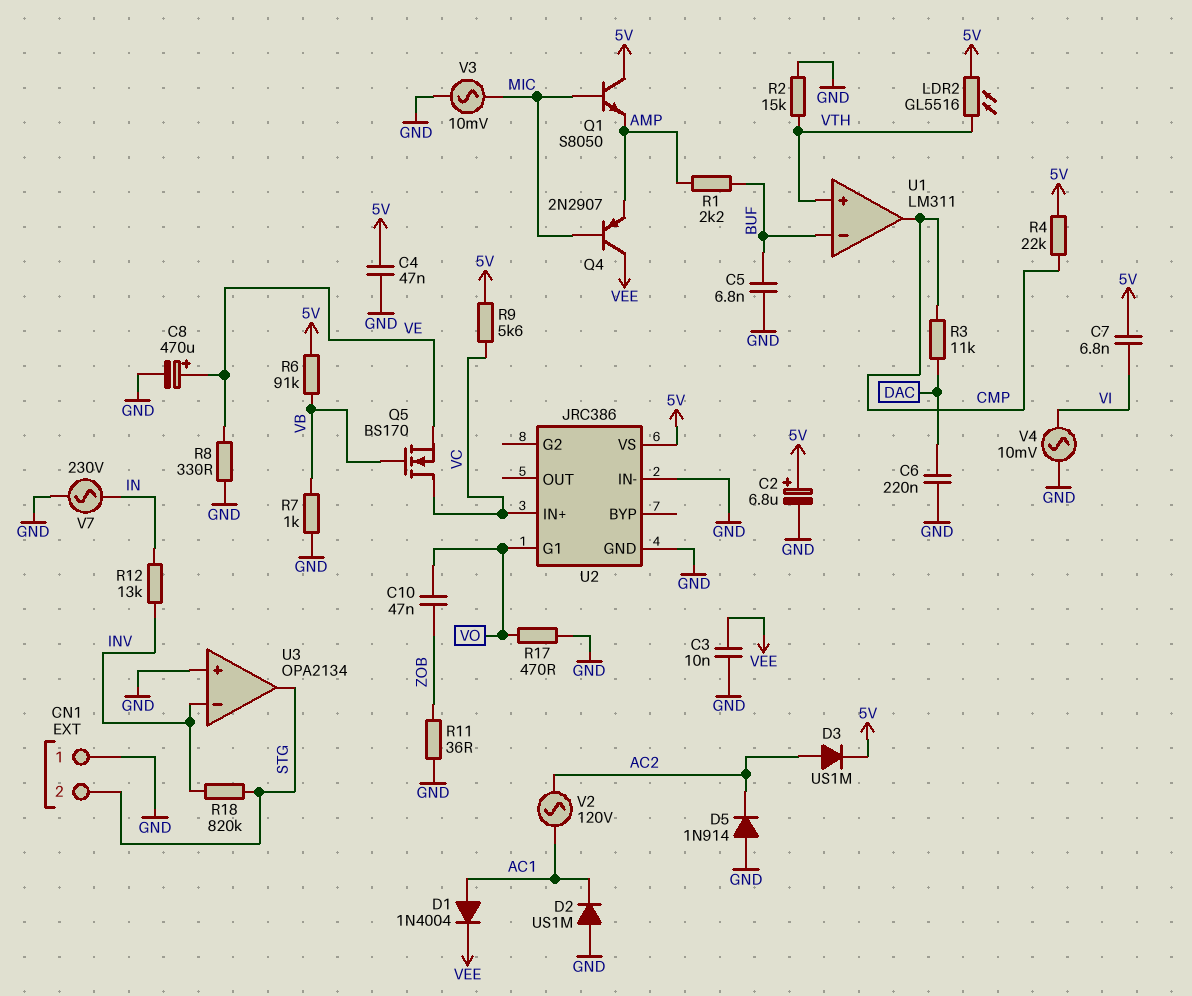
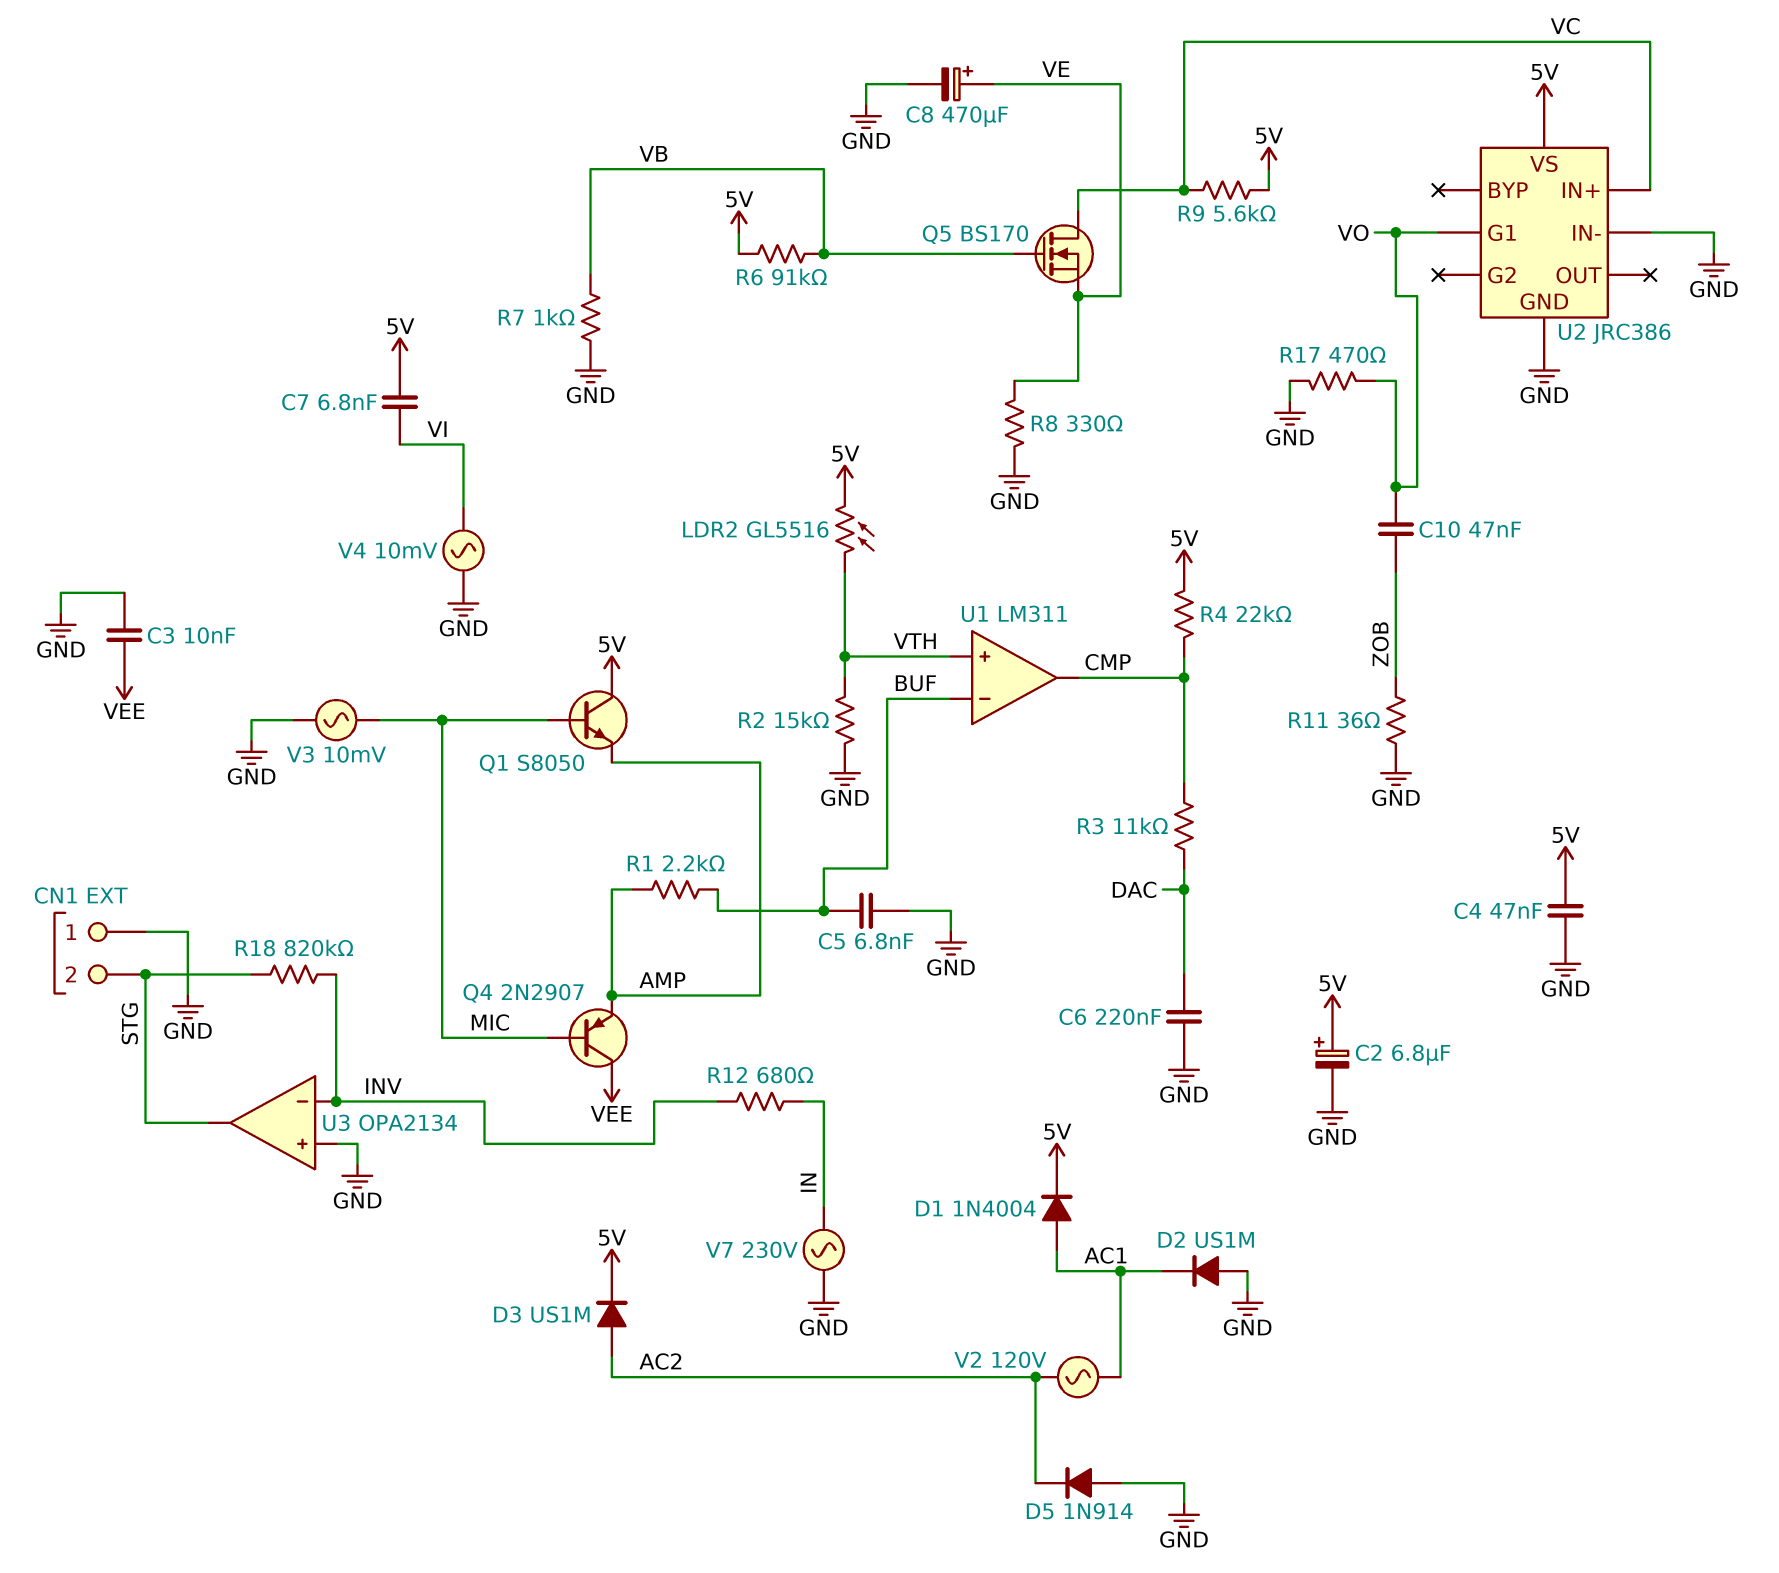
D1: diode 1N4004 (A AC1, K VEE) -> diode 1N4004 (A AC1, K 5V)
R12: 13k (IN, INV) -> 680 (IN, INV)

